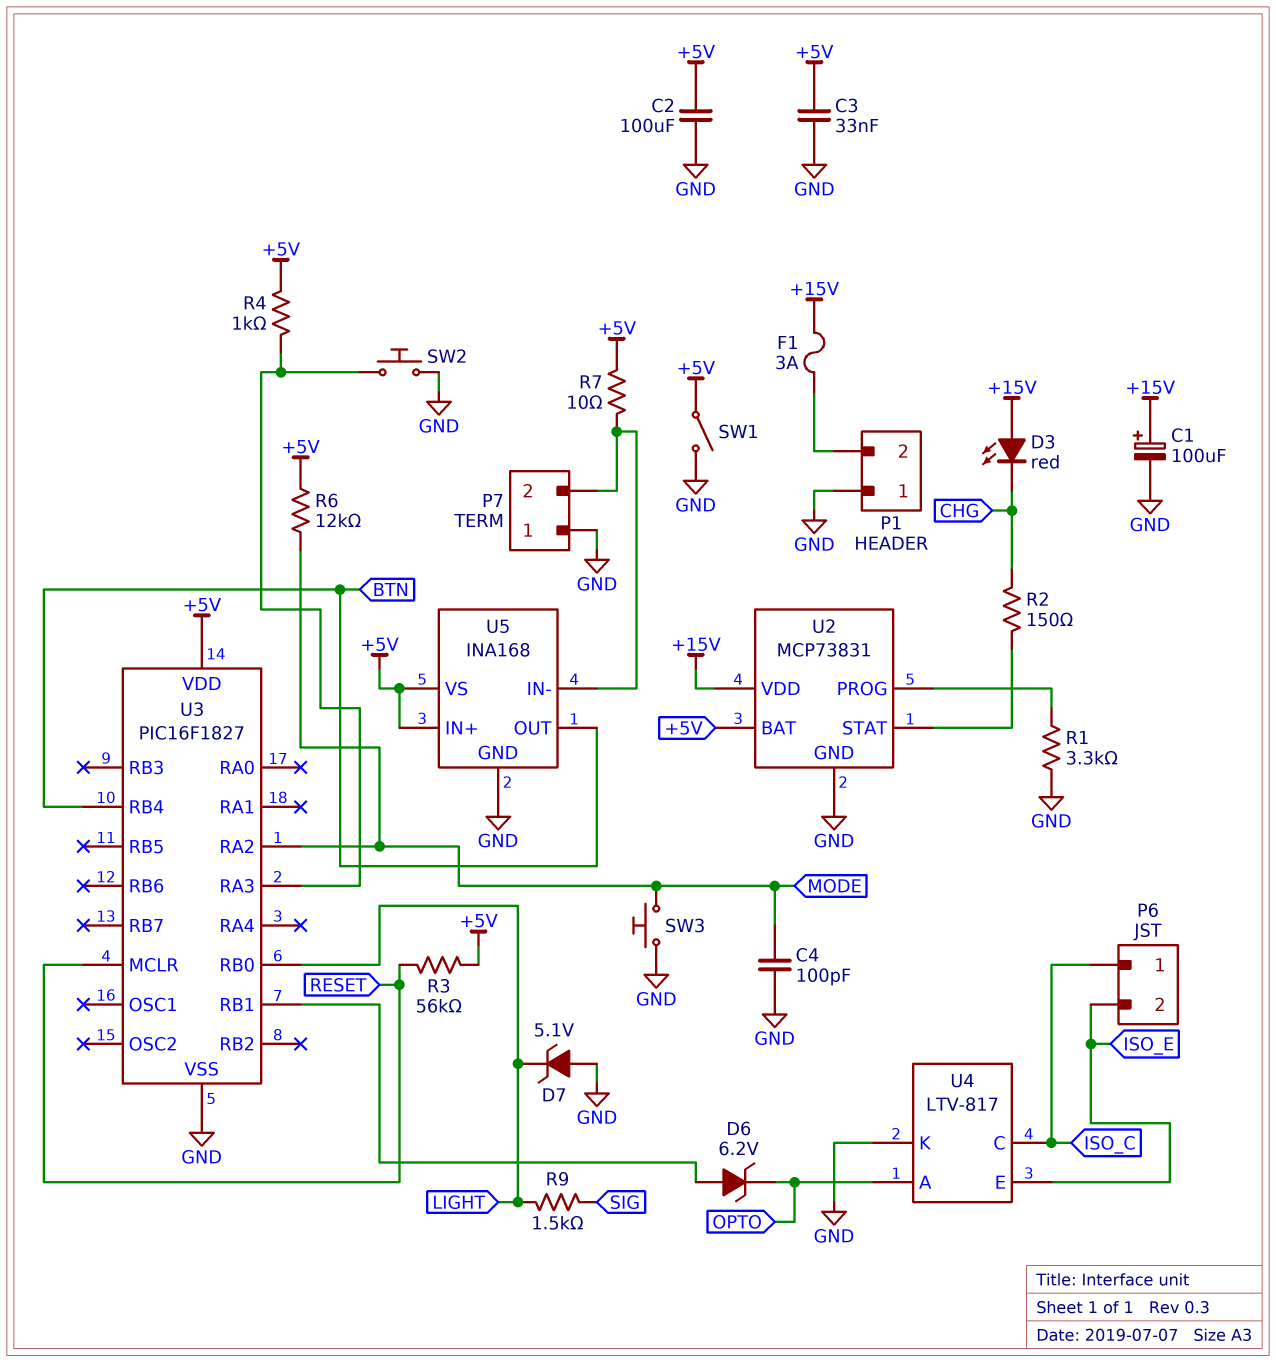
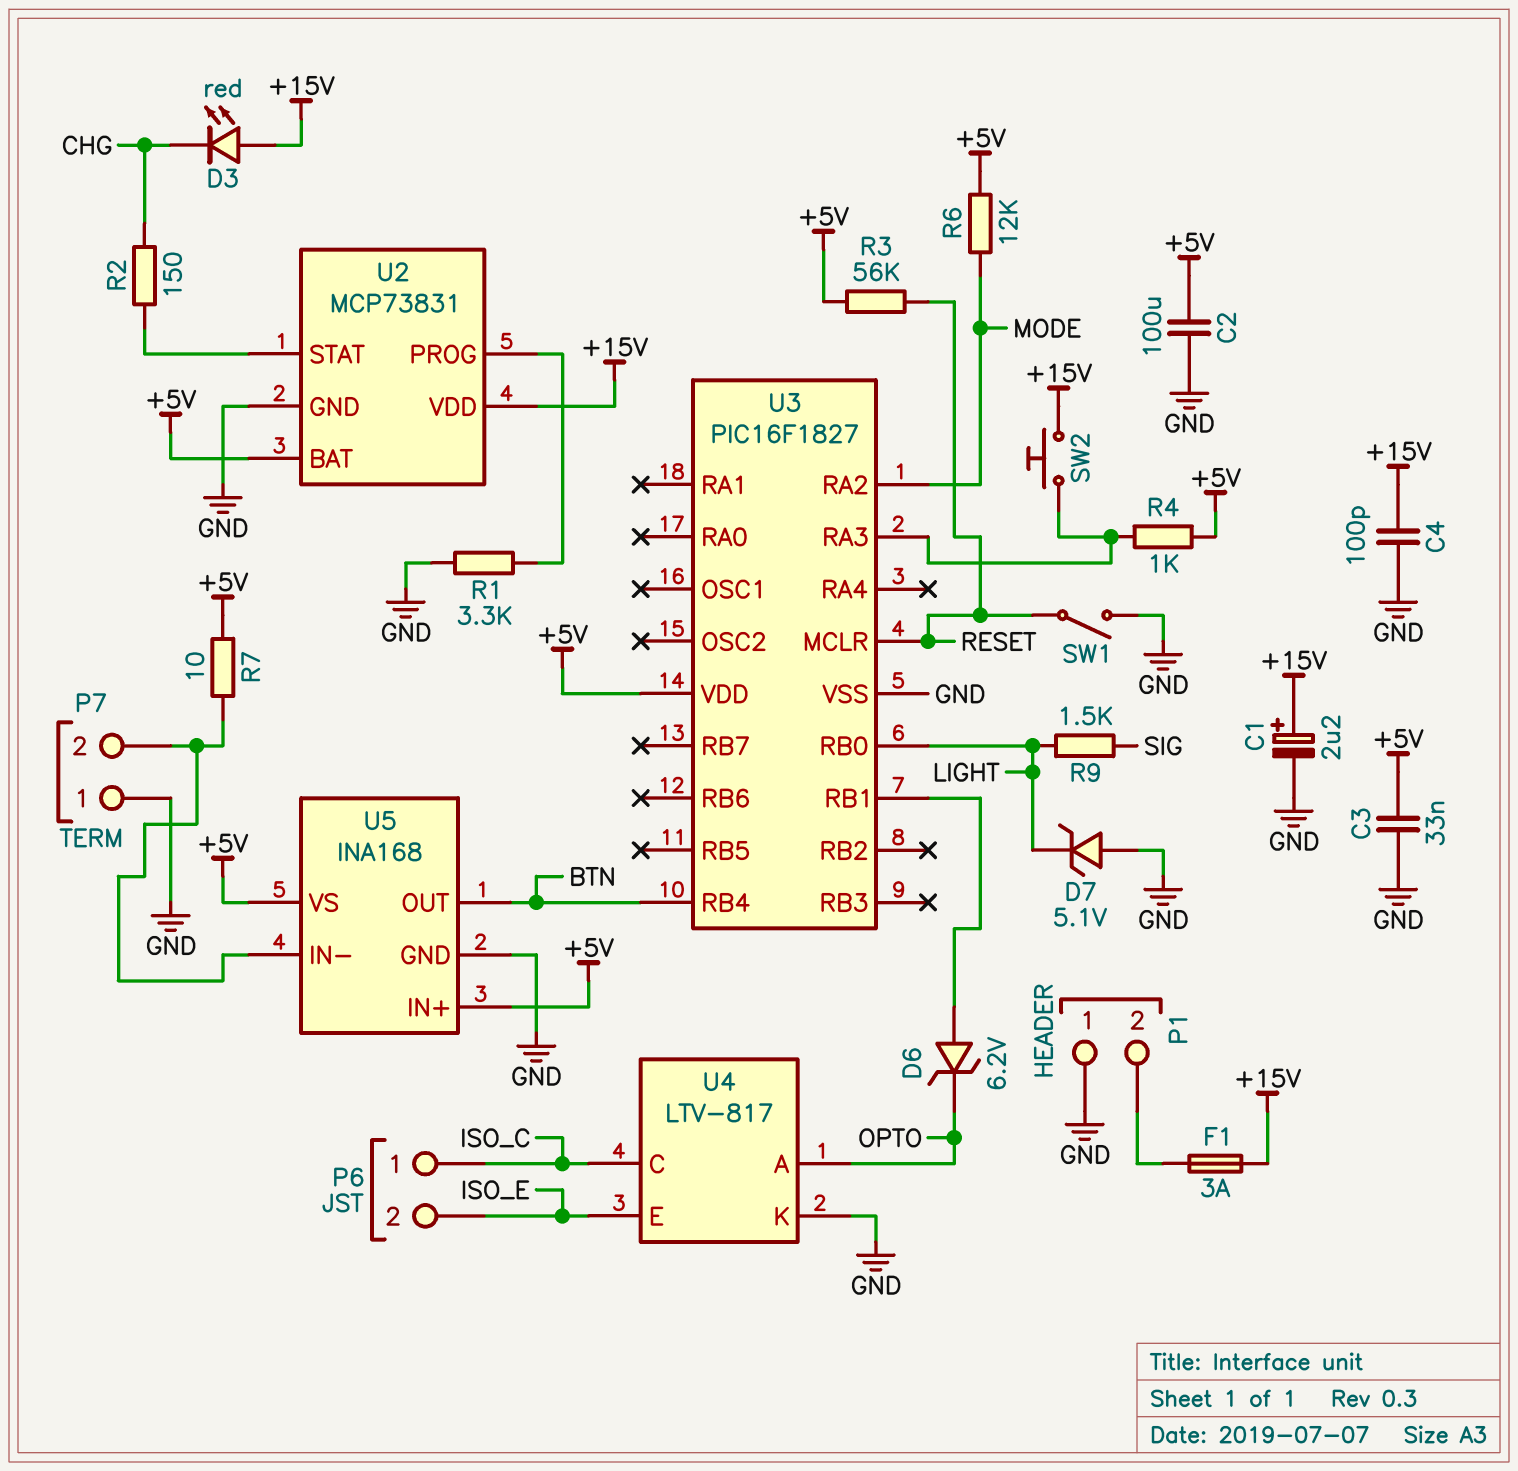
C1: 100uF (plus +15V, minus GND) -> 2.2uF (plus +15V, minus GND)
C4: 100pF (GND, MODE) -> 100pF (+15V, GND)
SW1: switch (+5V, GND) -> switch (GND, RESET)
SW2: button (GND, U3/RA3) -> button (+15V, U3/RA3)
SW3: button (GND, MODE) -> none

